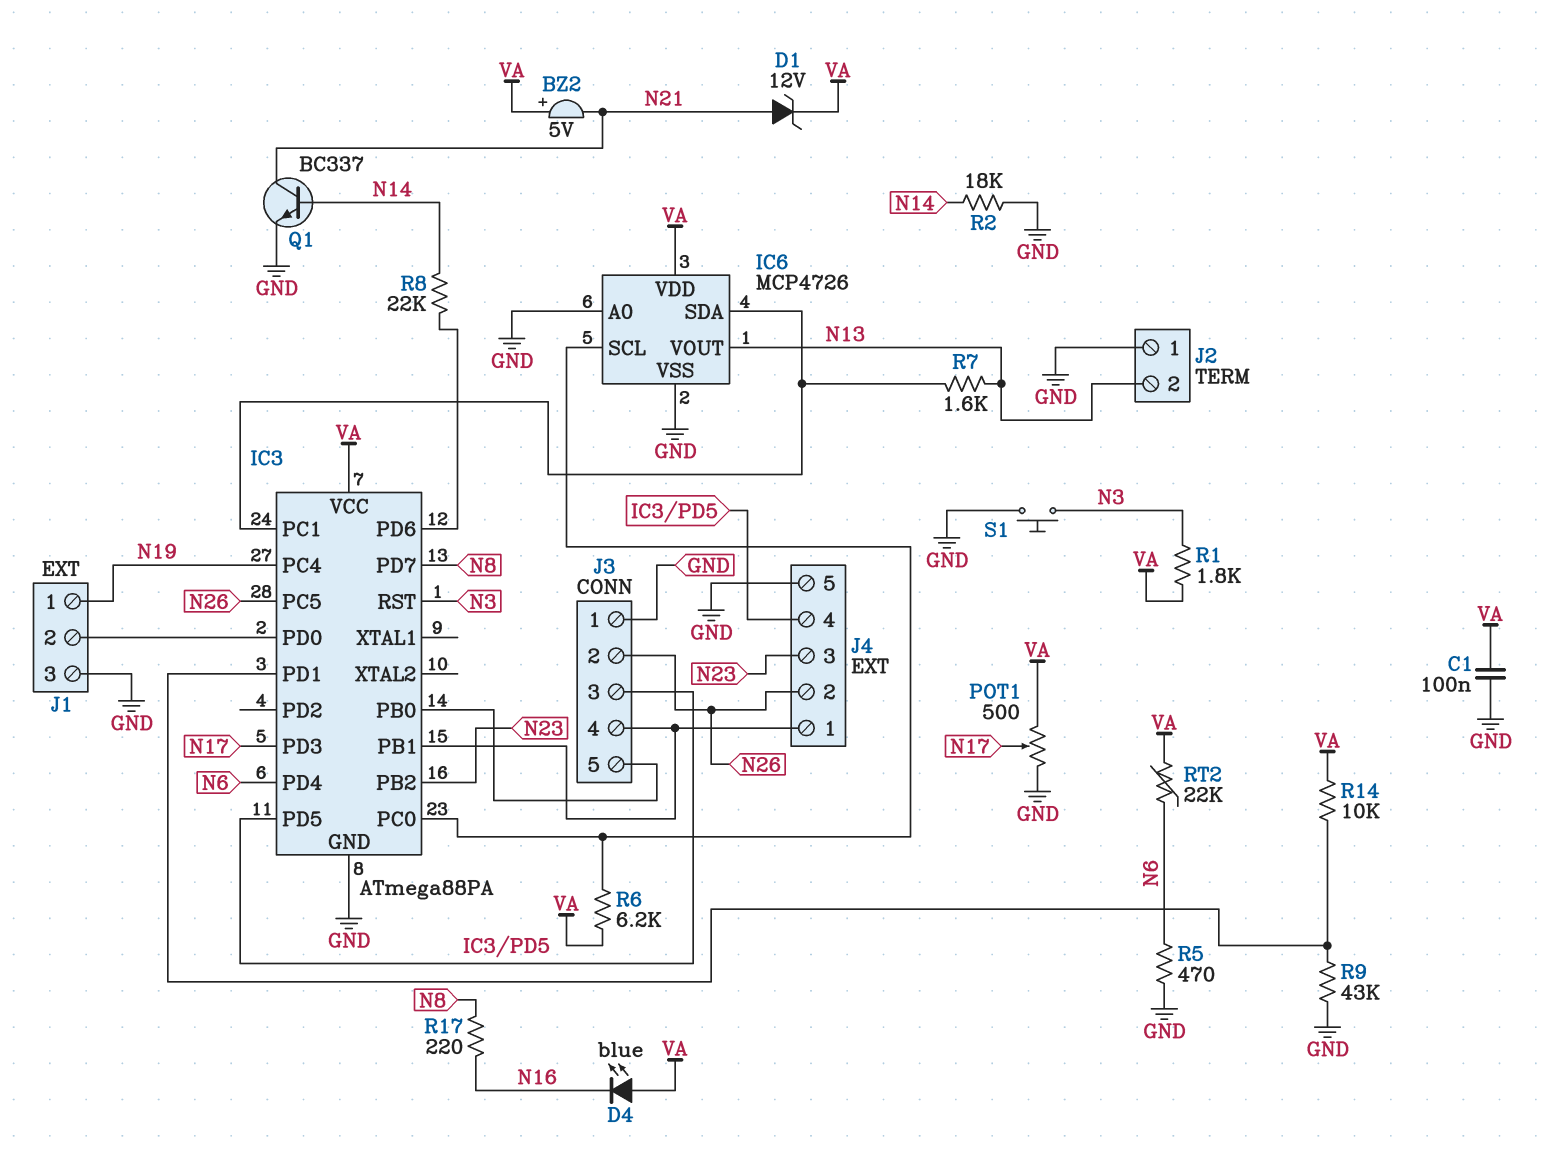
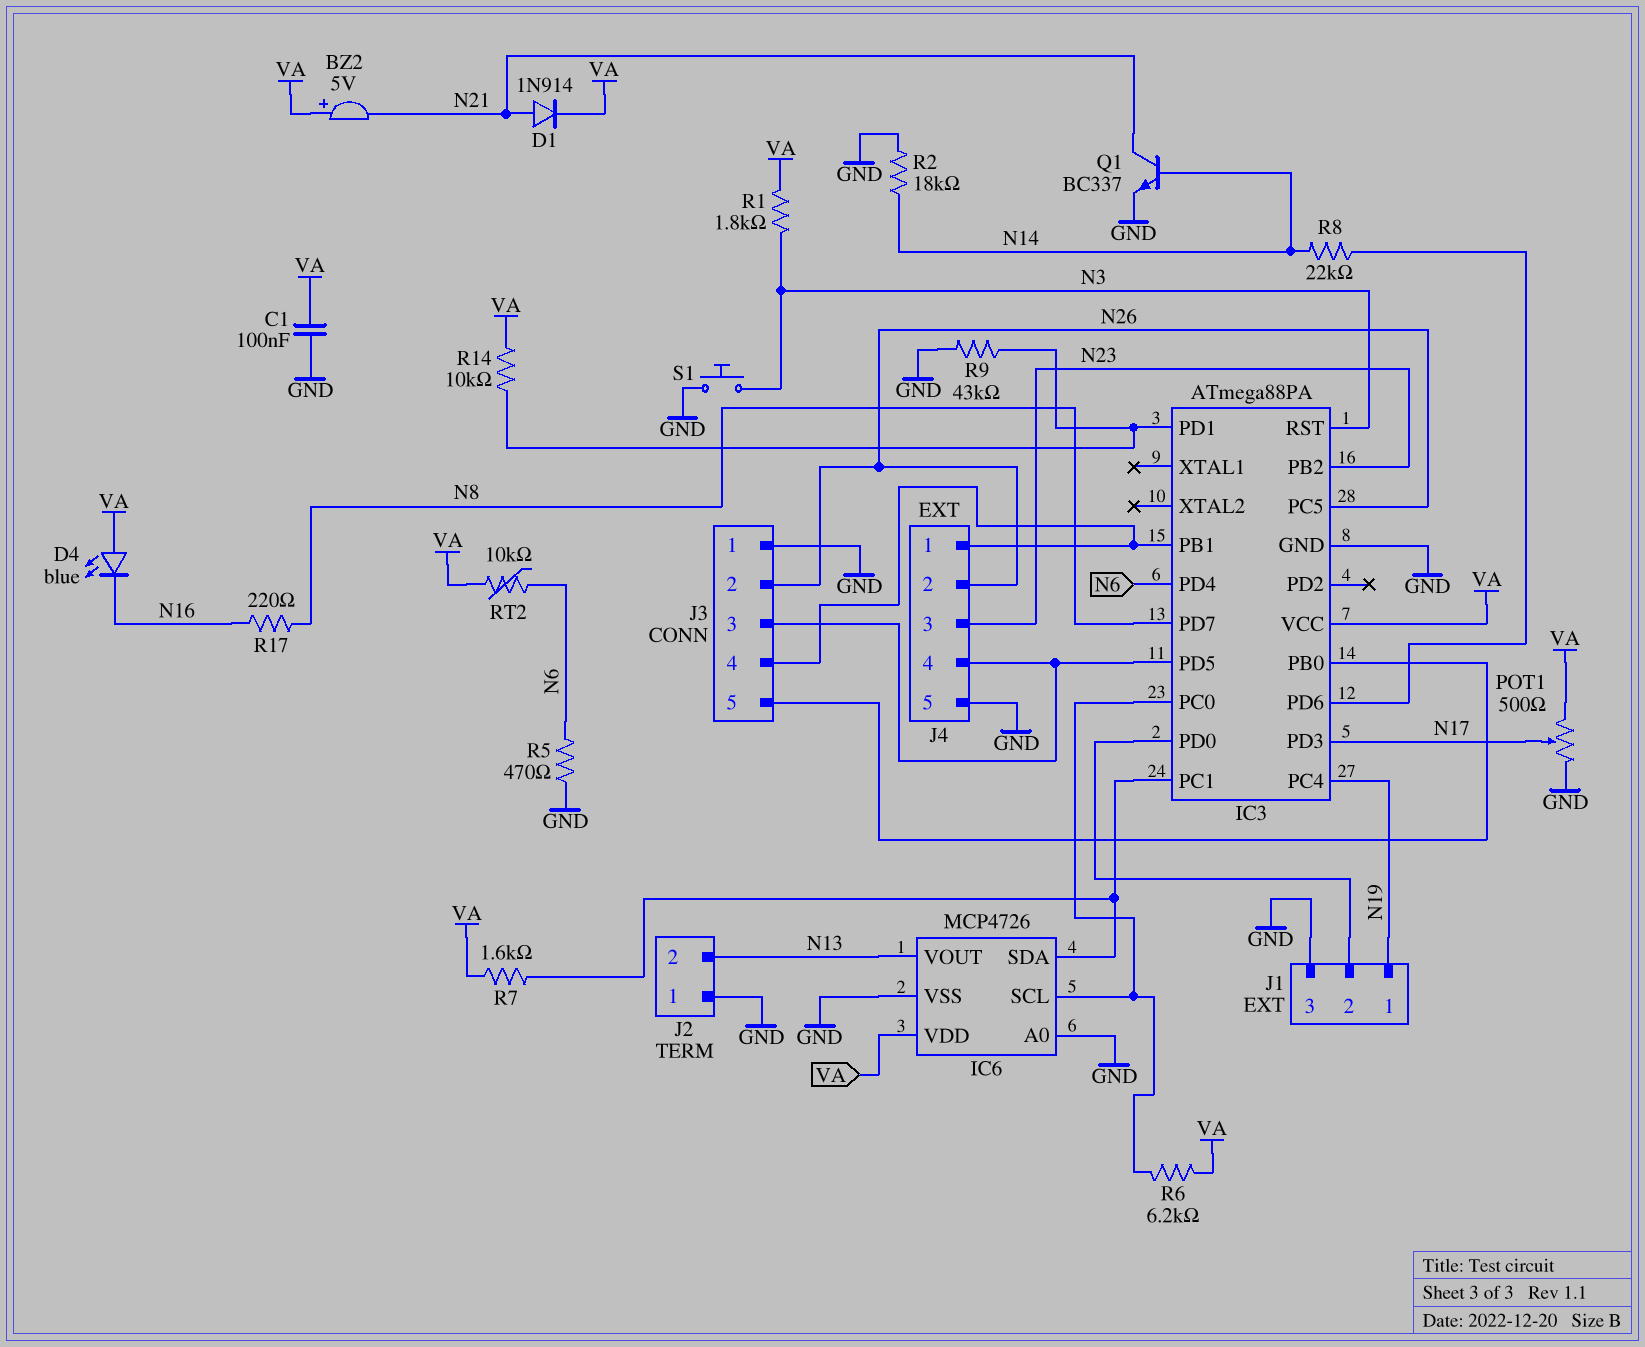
D1: zener 12V (A N21, K VA) -> diode 1N914 (A N21, K VA)
R7: 1.6k (IC3/PC1, N13) -> 1.6k (IC3/PC1, VA)
RT2: 22k (N6, VA) -> 10k (N6, VA)

